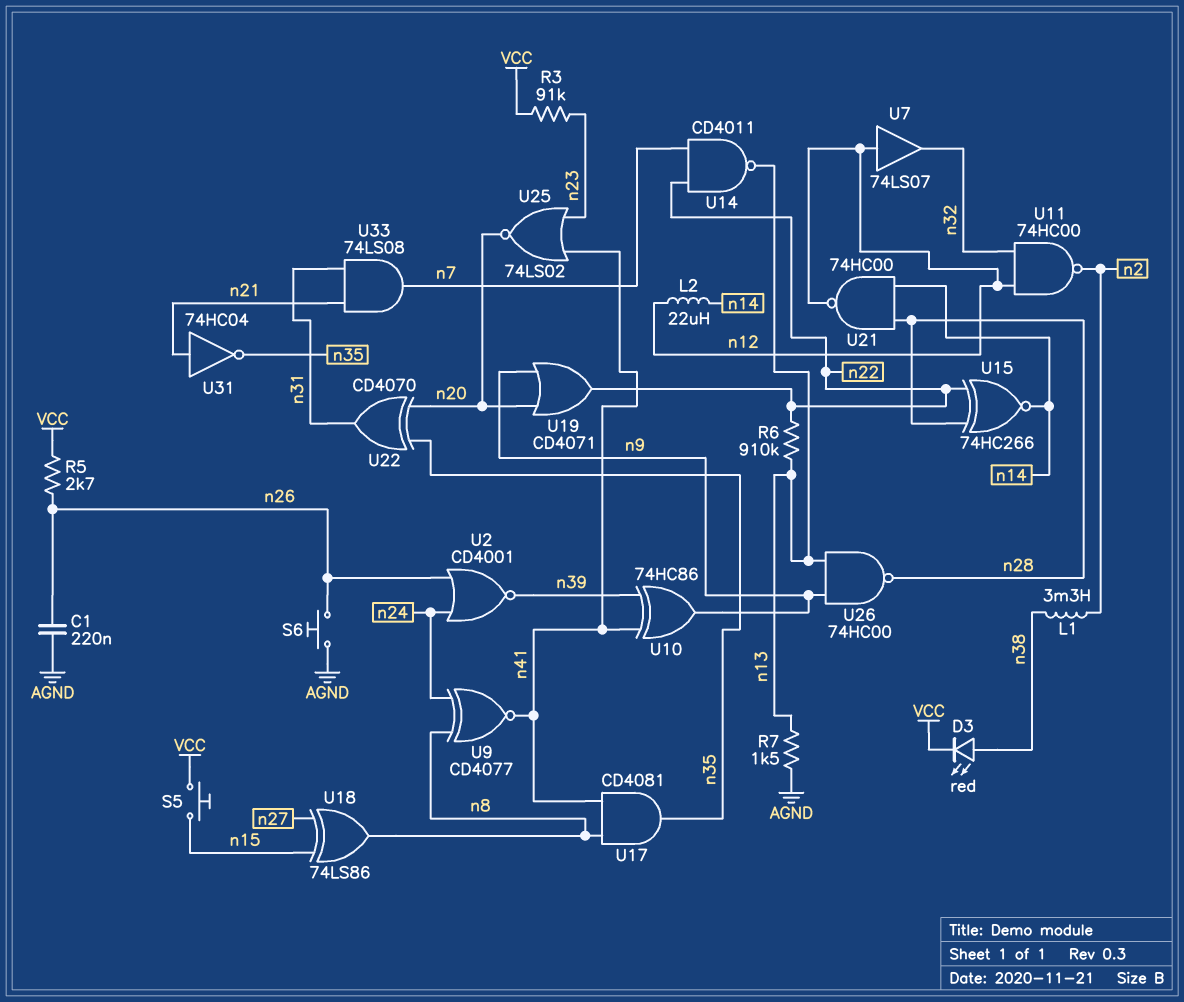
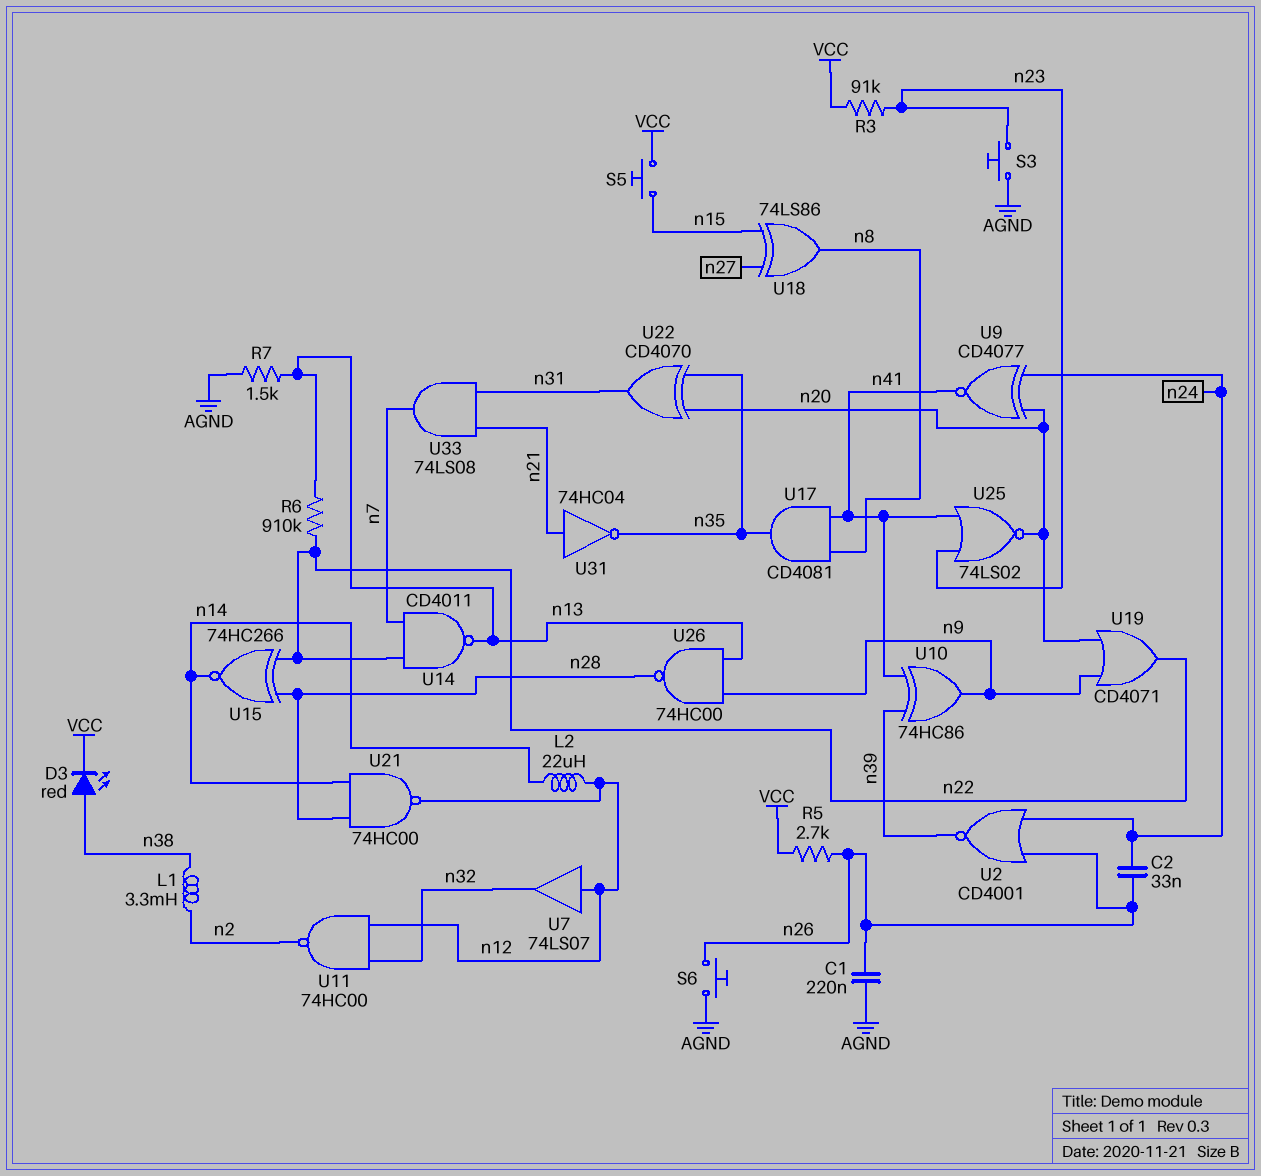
C2: none -> 33nF (n24, n26)
S3: none -> button (AGND, n23)
U9: XNOR CD4077 (in n8, in n24, out n41) -> XNOR CD4077 (in n20, in n24, out n41)

